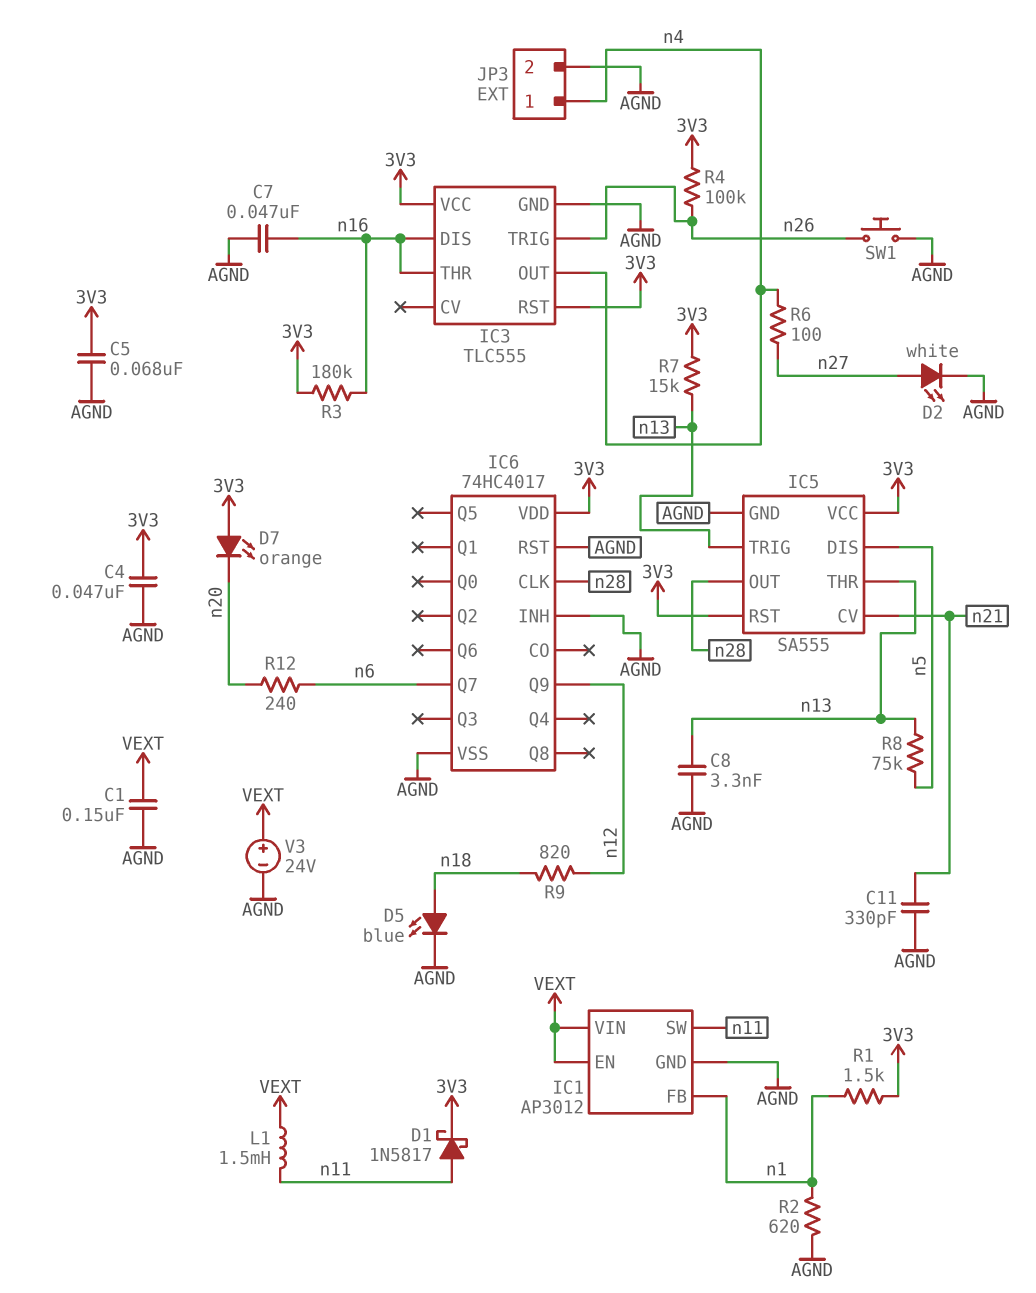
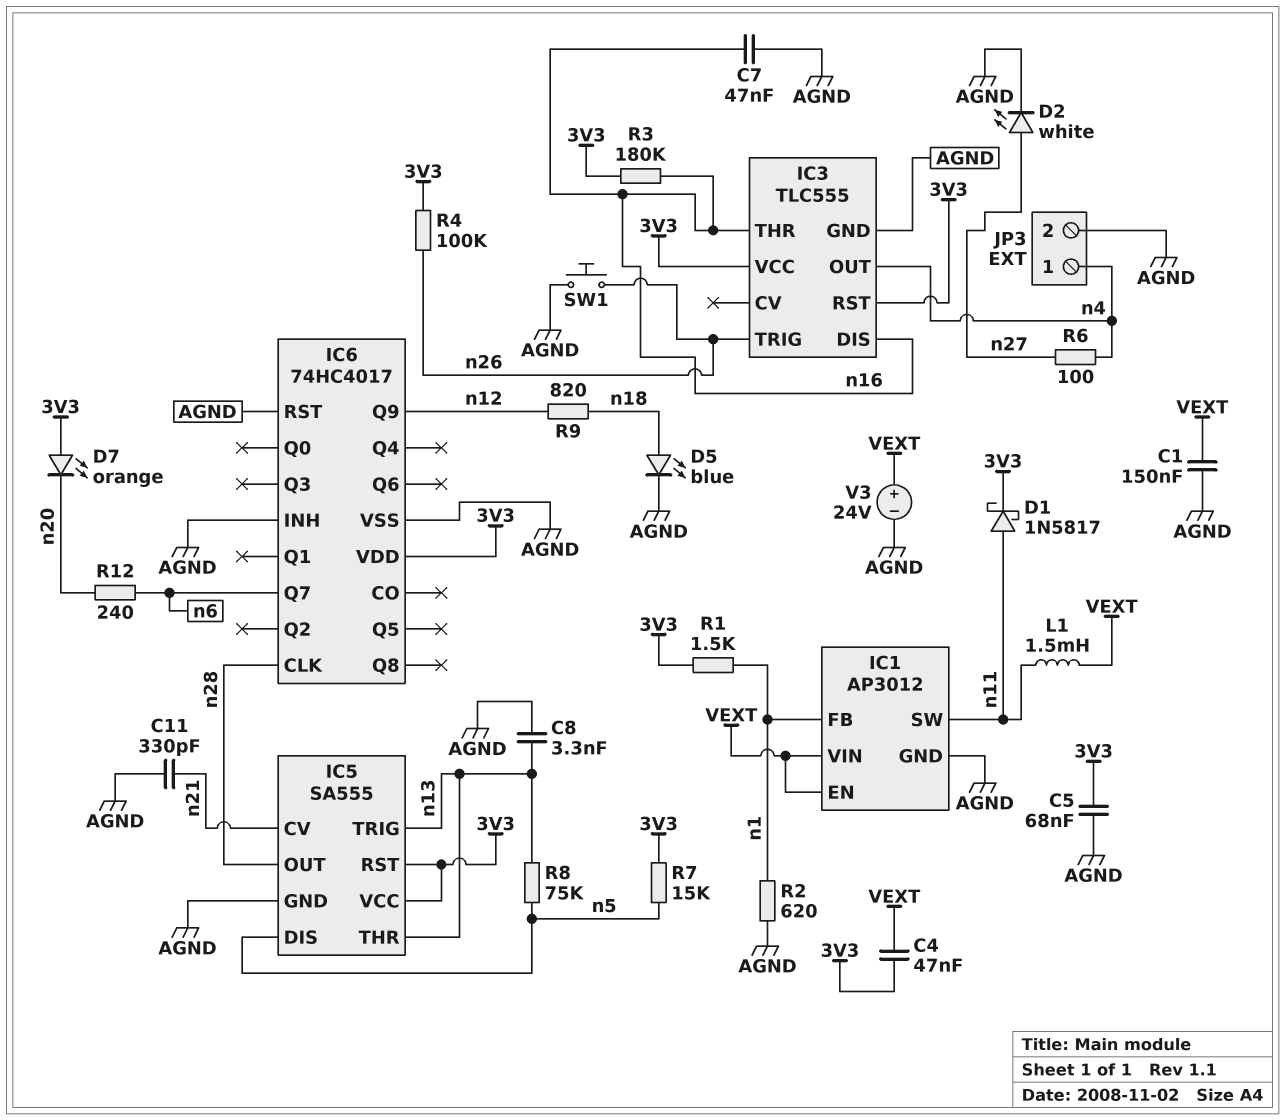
C4: 47nF (3V3, AGND) -> 47nF (3V3, VEXT)
R7: 15k (3V3, n13) -> 15k (3V3, n5)

